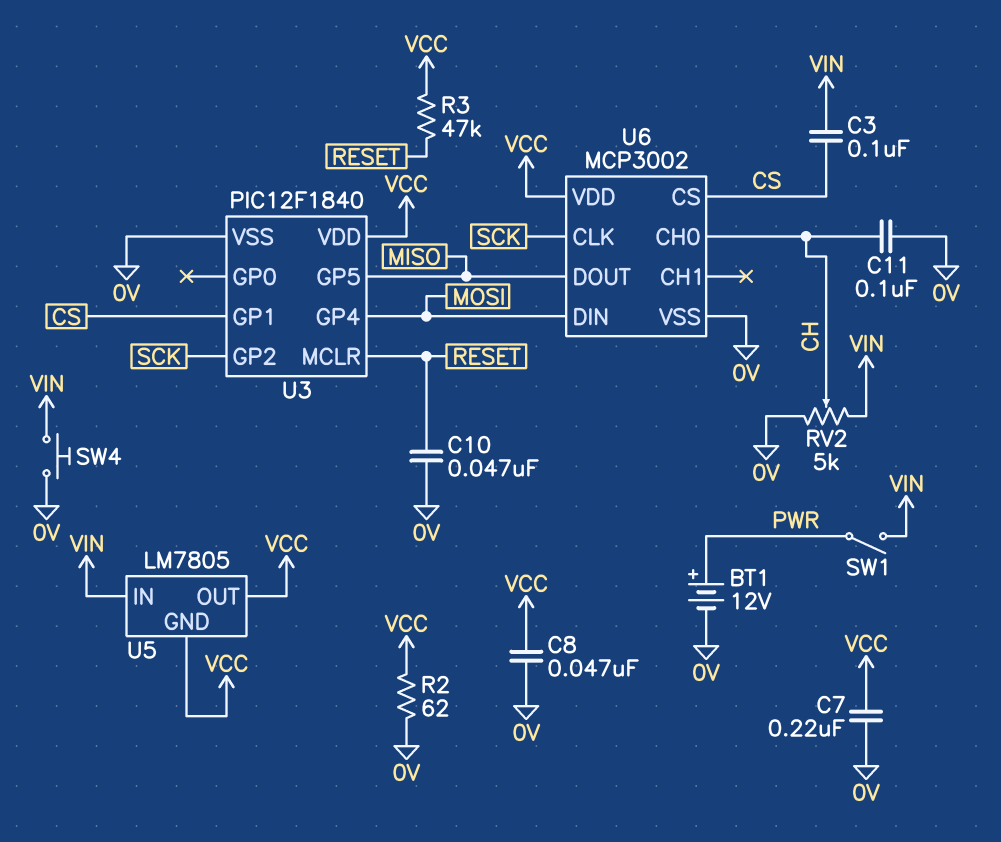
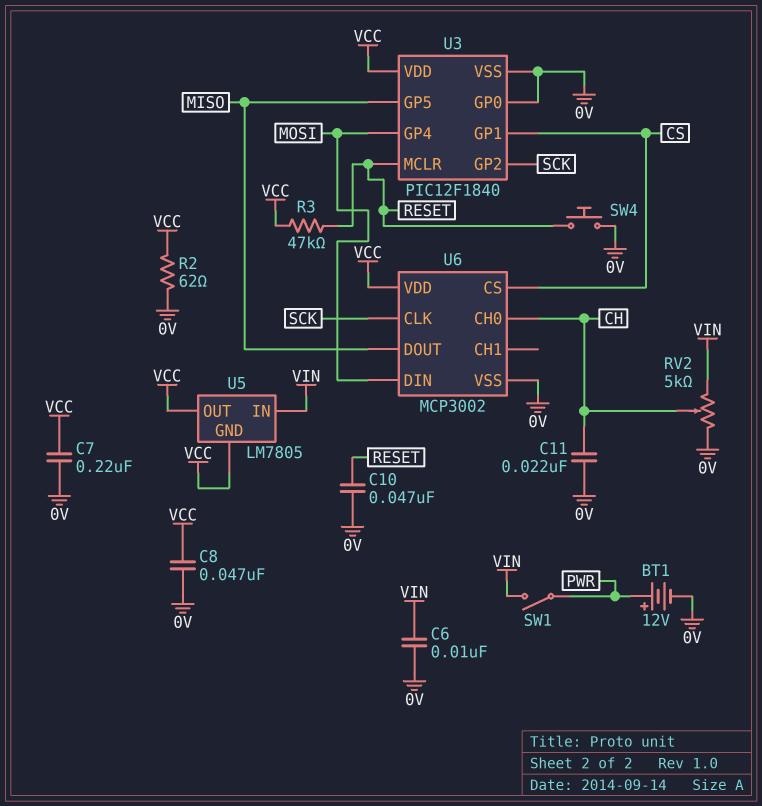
C3: 100nF (CS, VIN) -> none
C6: none -> 10nF (0V, VIN)
C11: 100nF (0V, CH) -> 22nF (0V, CH)
SW4: button (0V, VIN) -> button (0V, RESET)
U3 pin GP0: none -> 0V

